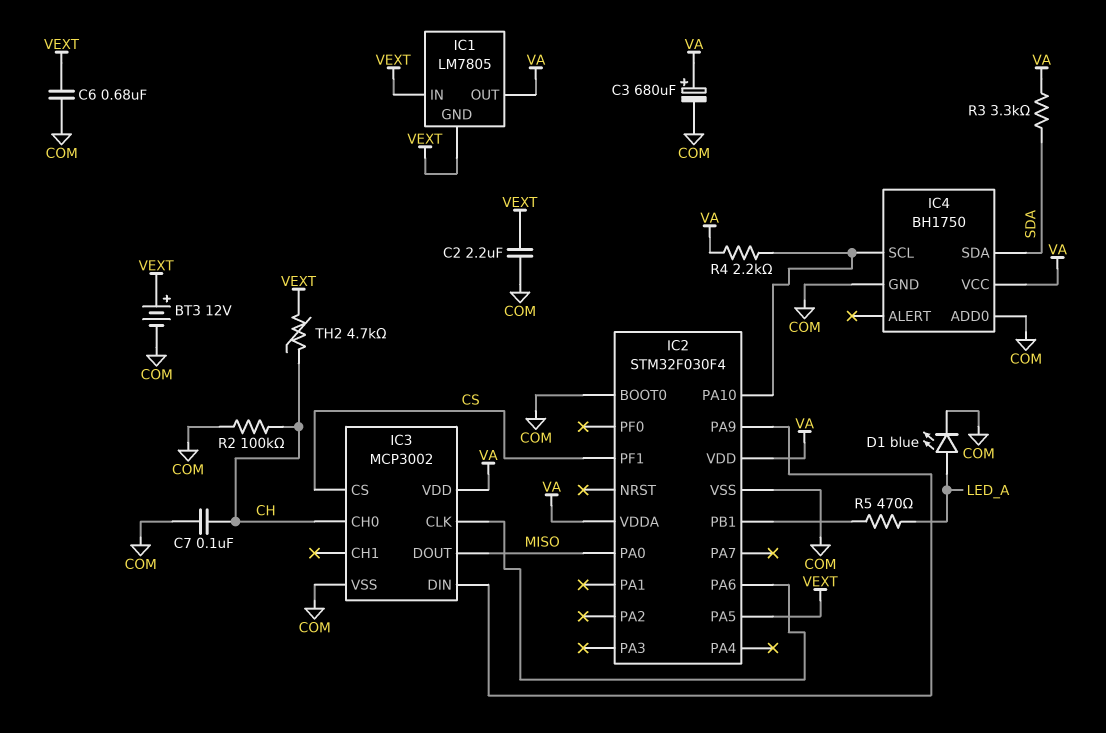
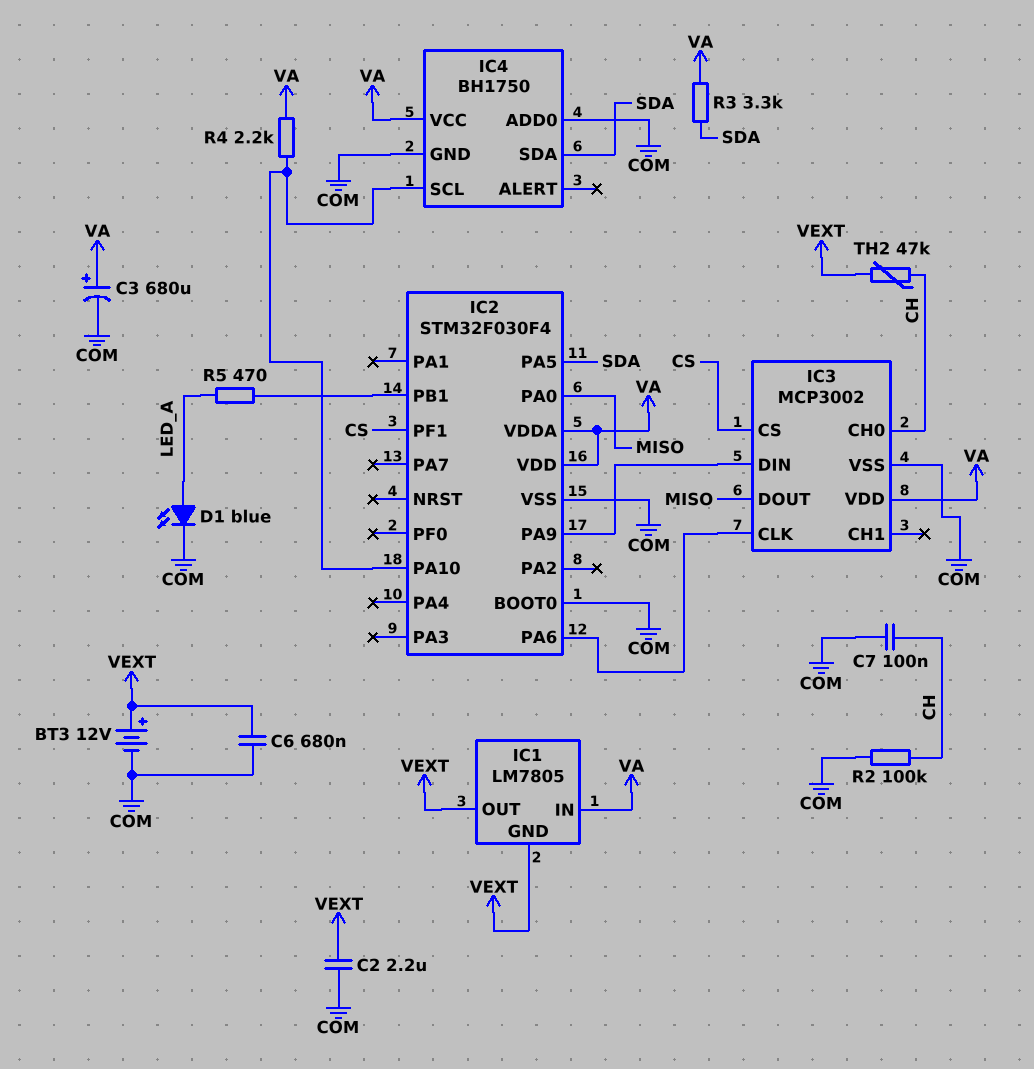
IC1 pin IN: VEXT -> VA
IC1 pin OUT: VA -> VEXT
IC2 pin PA5: VEXT -> SDA
TH2: 4.7k (CH, VEXT) -> 47k (CH, VEXT)

